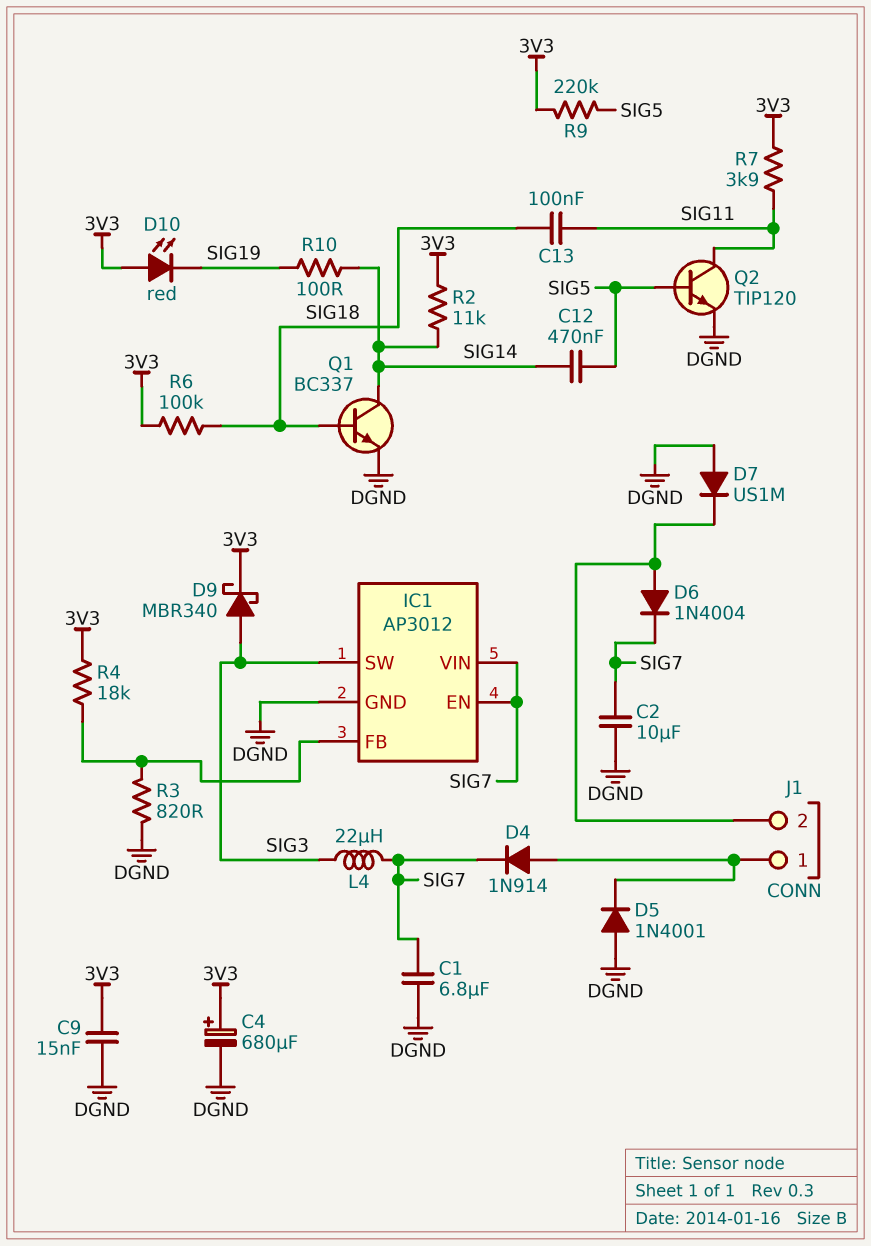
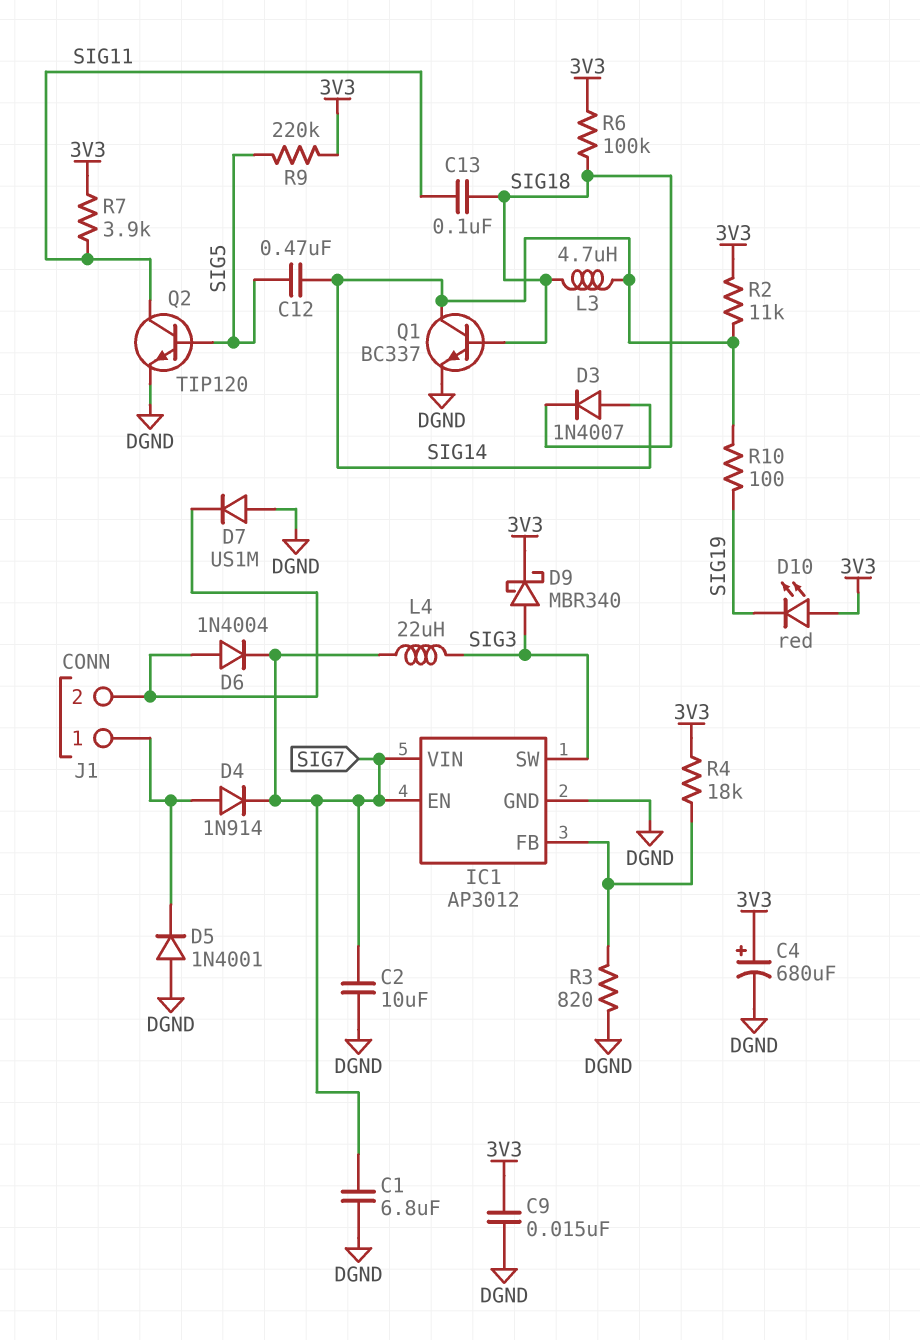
D3: none -> diode 1N4007 (A SIG14, K SIG18)
L3: none -> 4.7uH (SIG14, SIG18)

